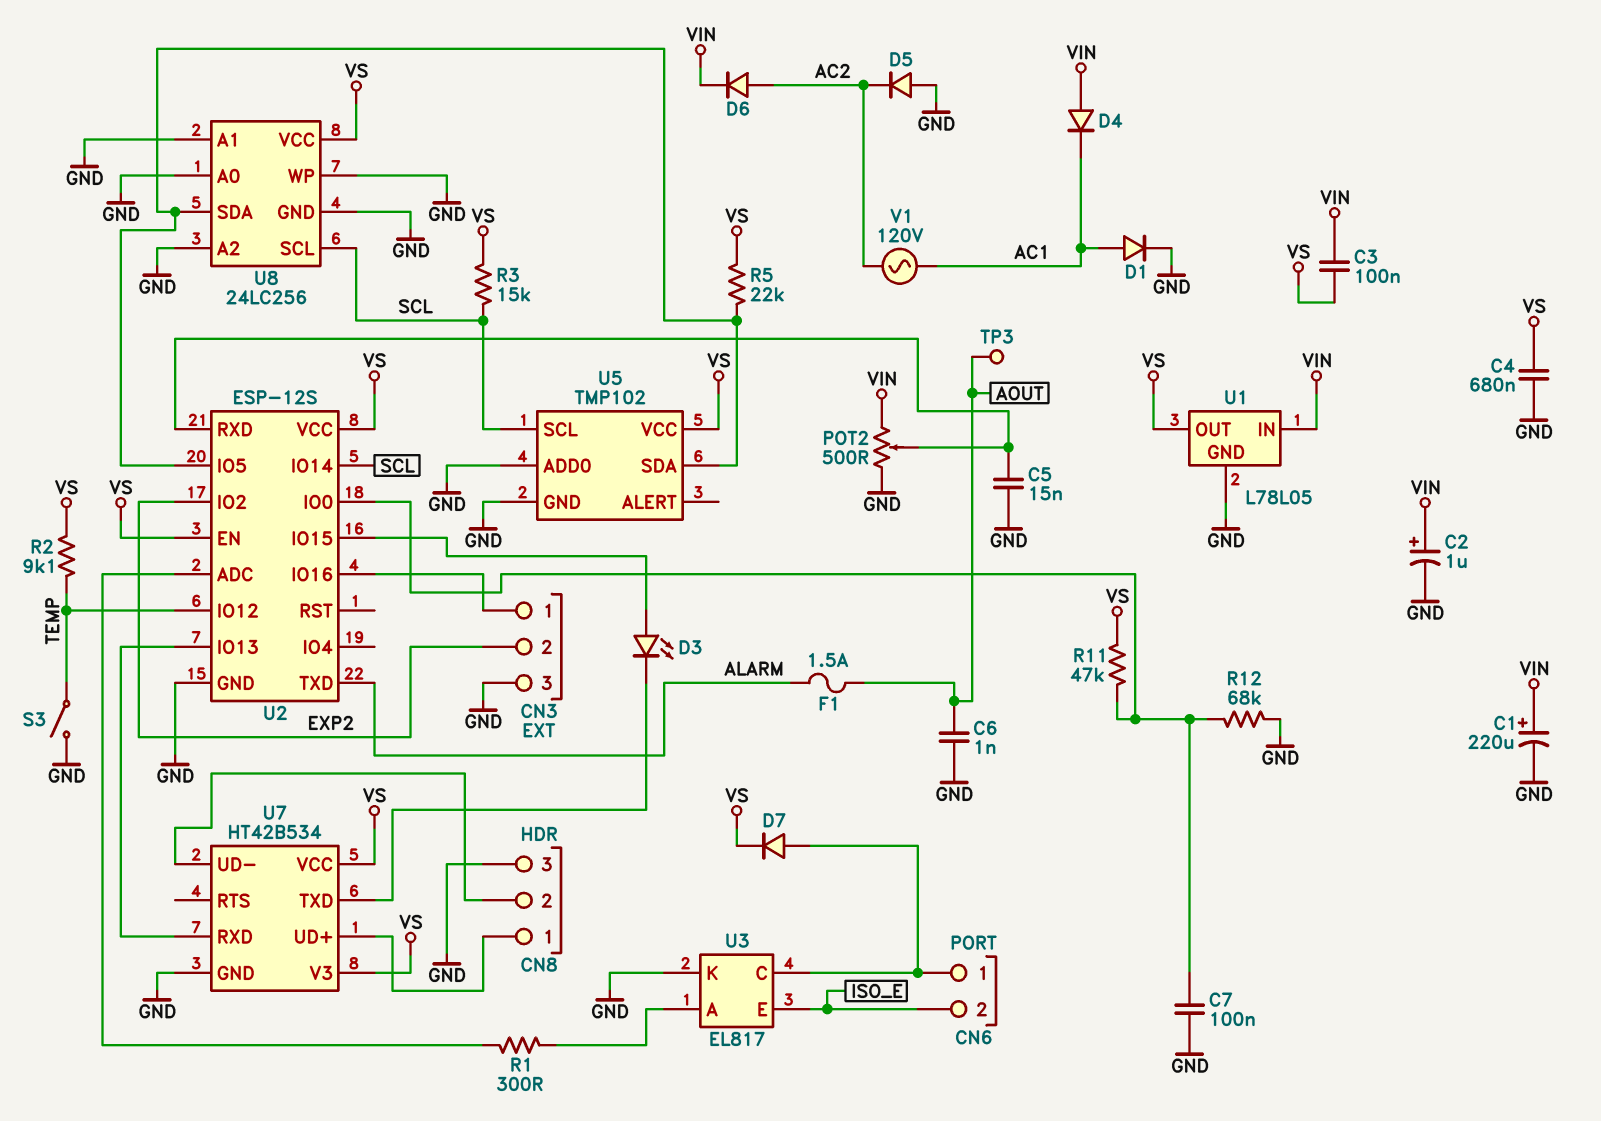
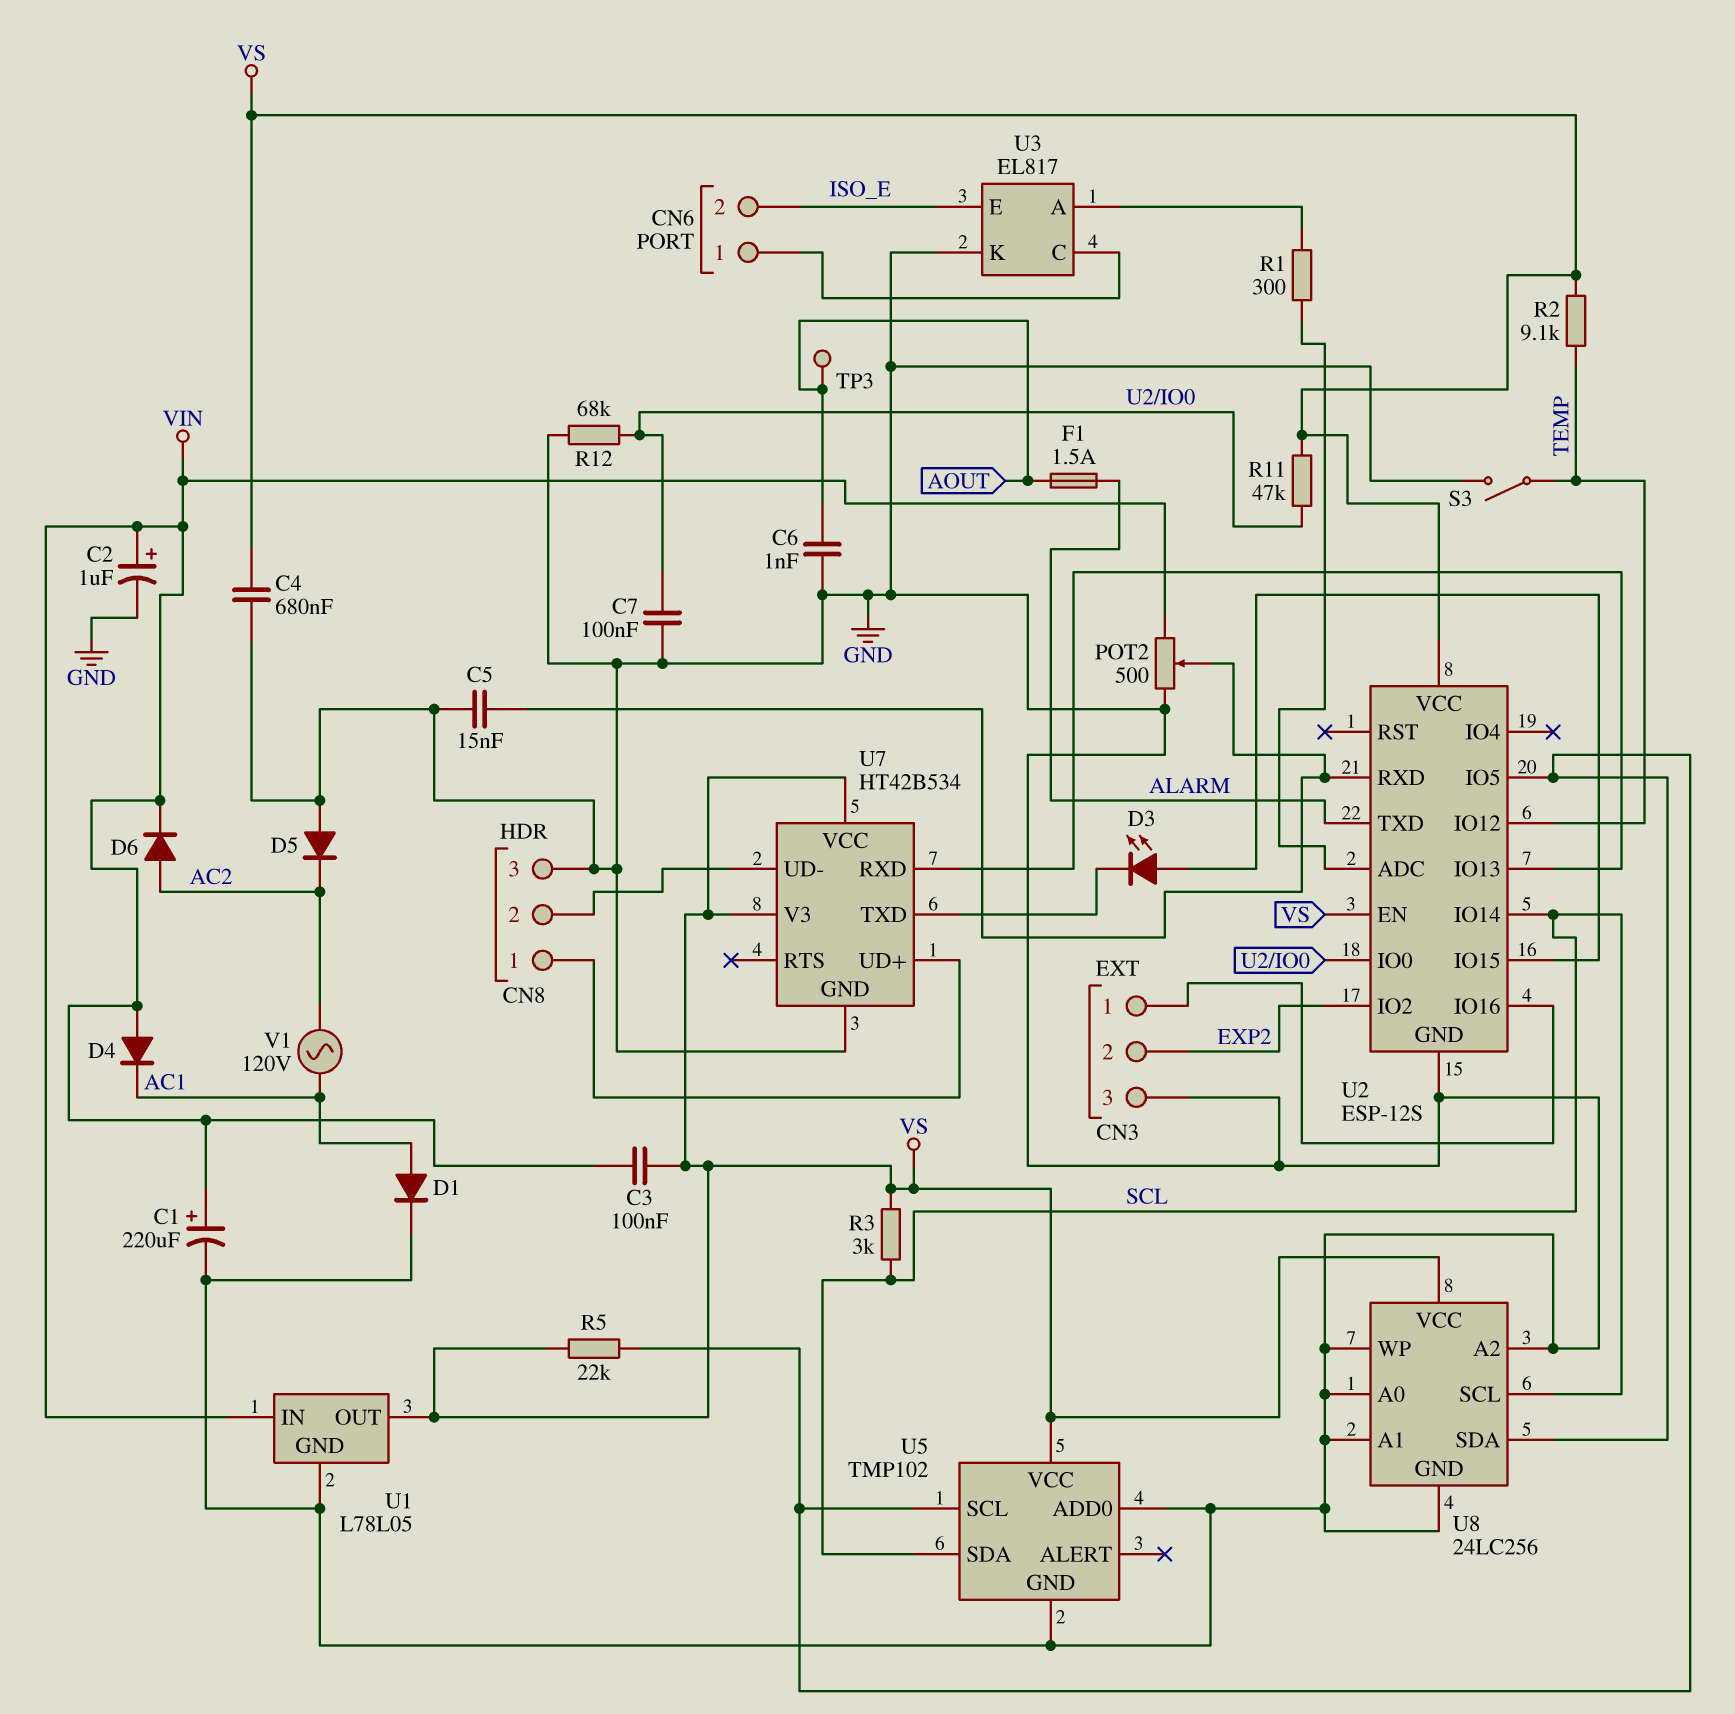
D7: diode (A CN6/1, K VS) -> none
R3: 15k (SCL, VS) -> 3k (SCL, VS)
U5 pin SCL: SCL -> U2/IO5
U5 pin SDA: U2/IO5 -> SCL

